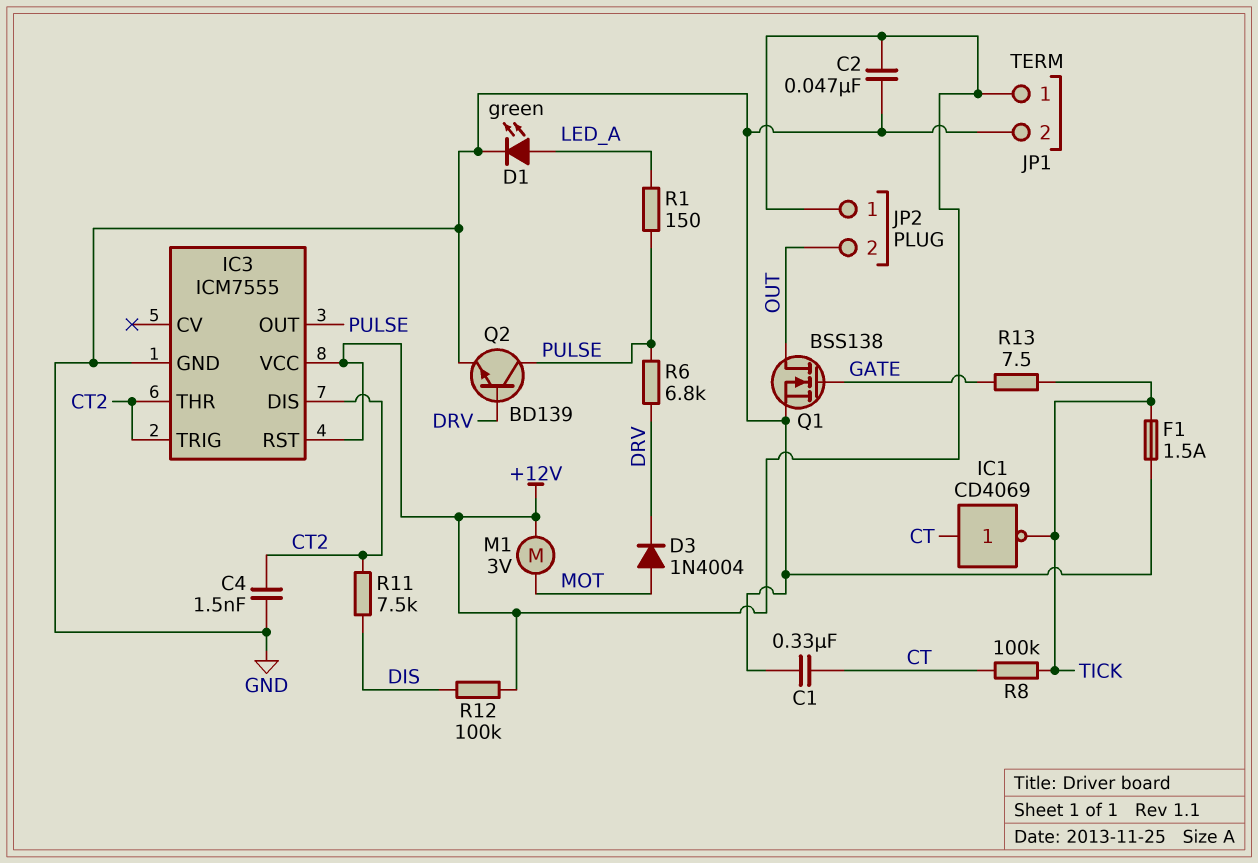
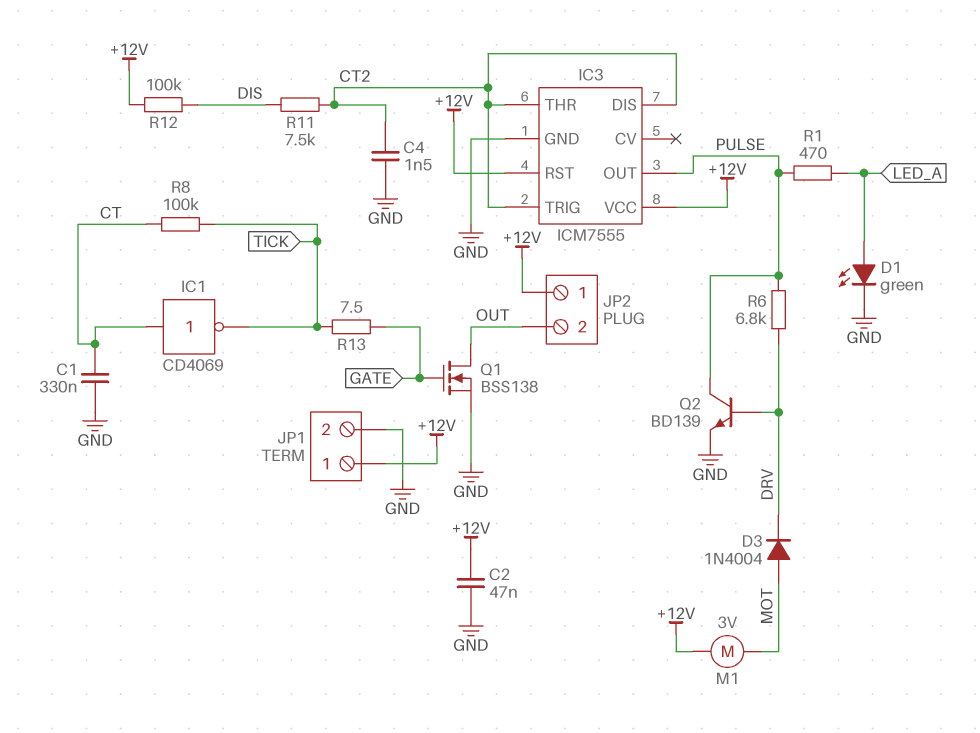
F1: 1.5A (GND, TICK) -> none
R1: 150 (LED_A, PULSE) -> 470 (LED_A, PULSE)

